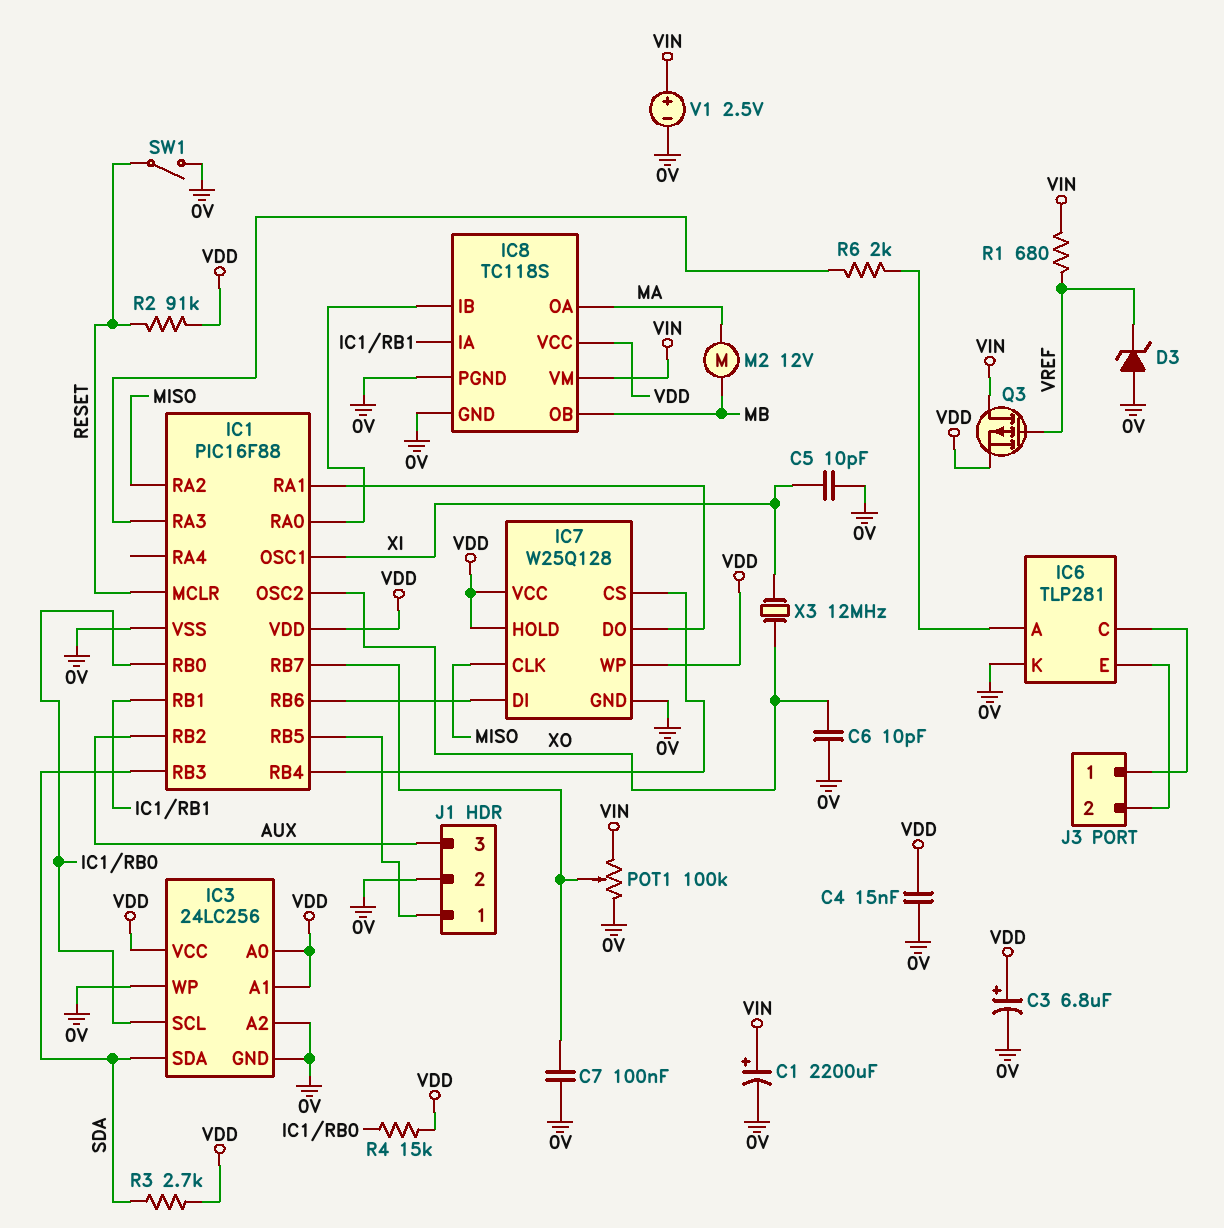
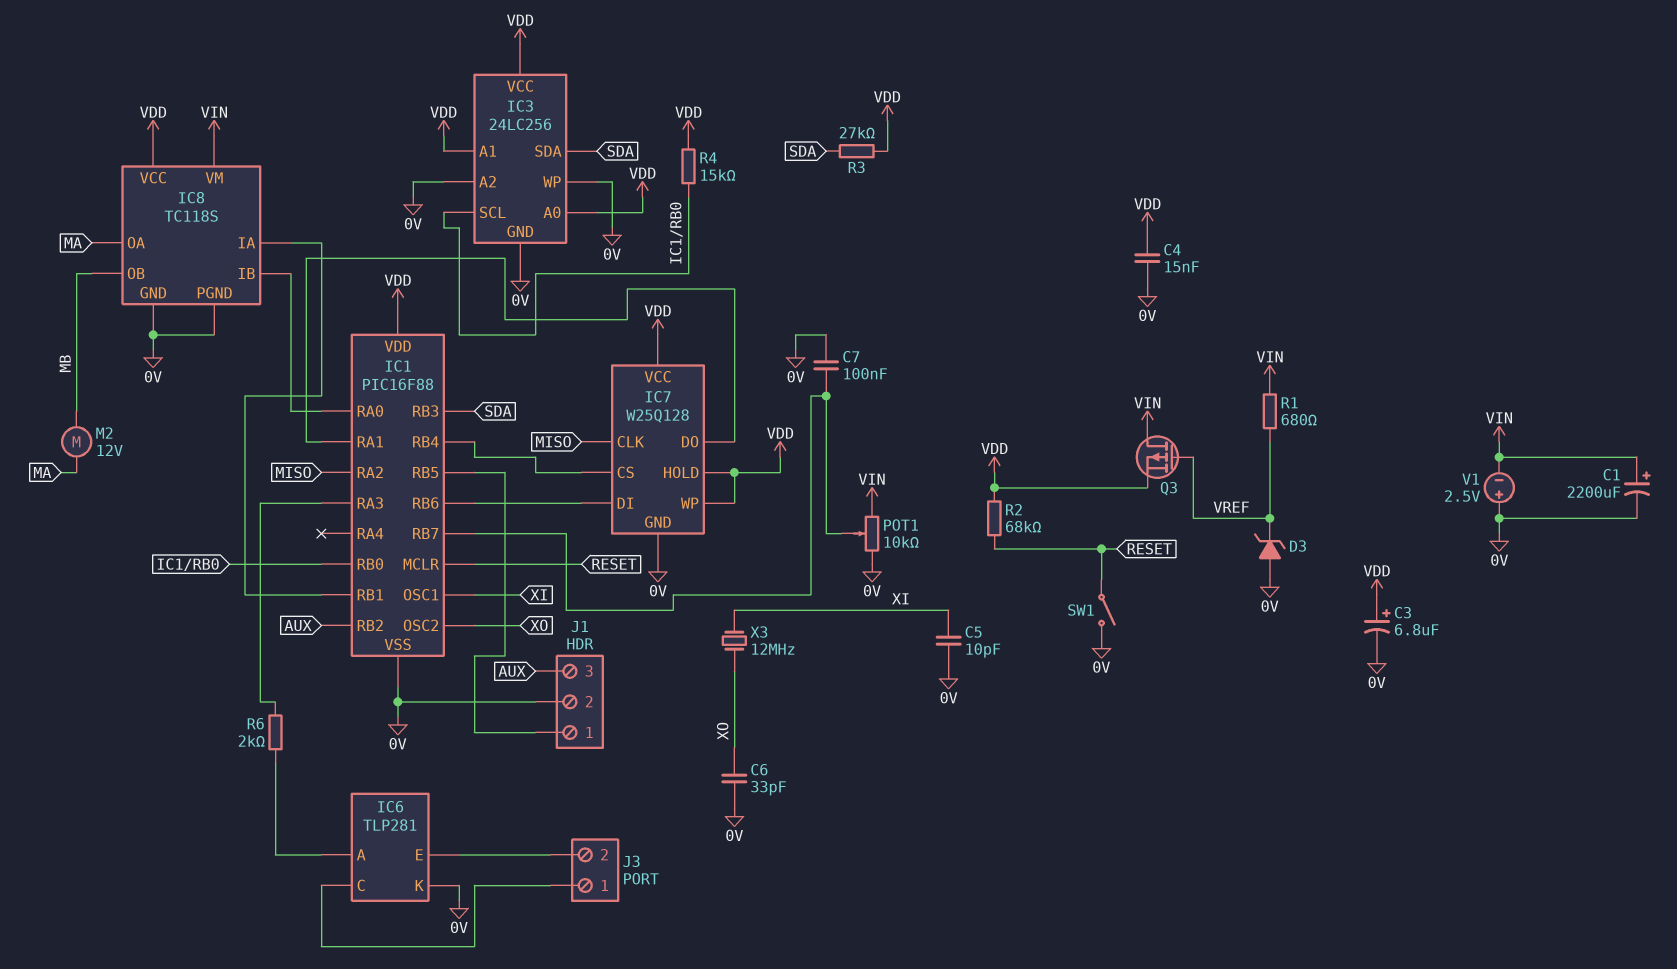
C6: 10pF (0V, XO) -> 33pF (0V, XO)
POT1: 100k (0V, VIN, wiper IC1/RB7) -> 10k (0V, VIN, wiper IC1/RB7)
R2: 91k (RESET, VDD) -> 68k (RESET, VDD)
R3: 2.7k (SDA, VDD) -> 27k (SDA, VDD)
V1: 2.5V (plus VIN, minus 0V) -> 2.5V (plus 0V, minus VIN)

